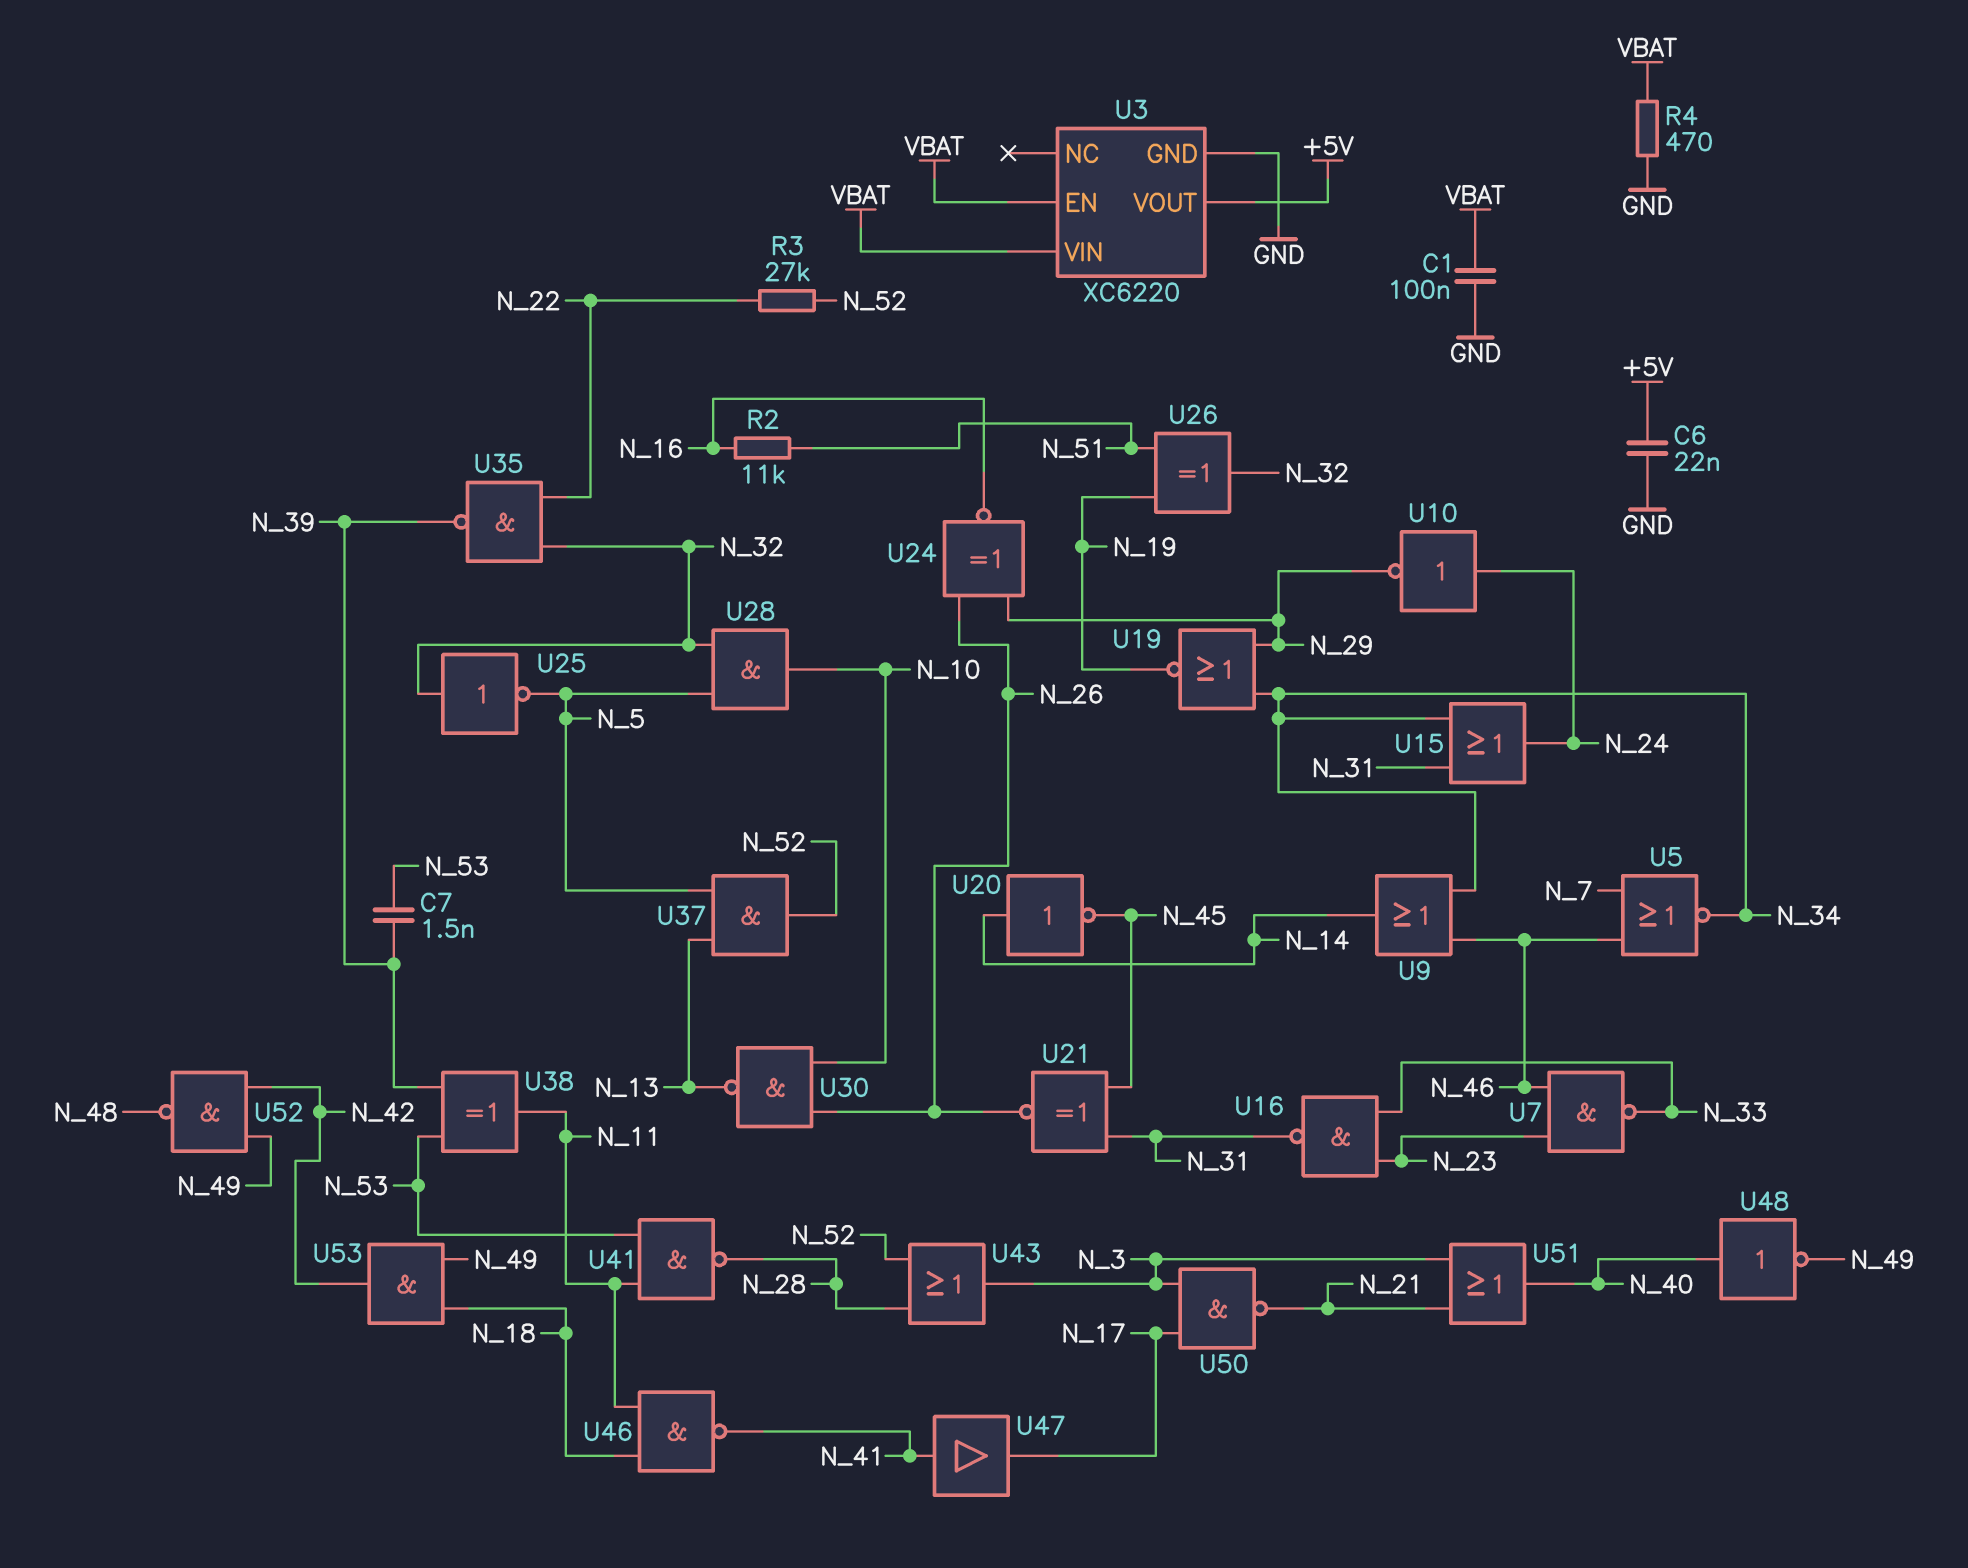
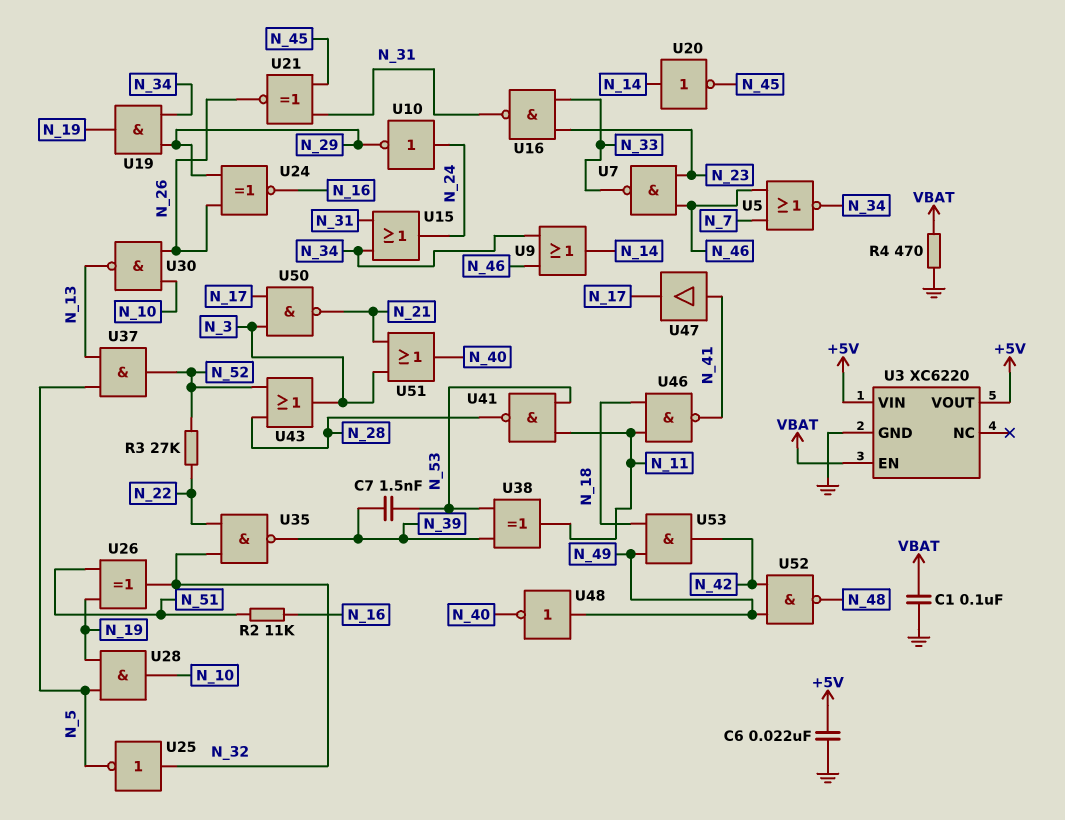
U3 pin VIN: VBAT -> +5V
U19: NOR (in N_29, in N_34, out N_19) -> AND (in N_29, in N_34, out N_19)
U28: AND (in N_5, in N_32, out N_10) -> AND (in N_5, in N_19, out N_10)
U48: NOT (in N_40, out N_49) -> NOT (in N_49, out N_40)

